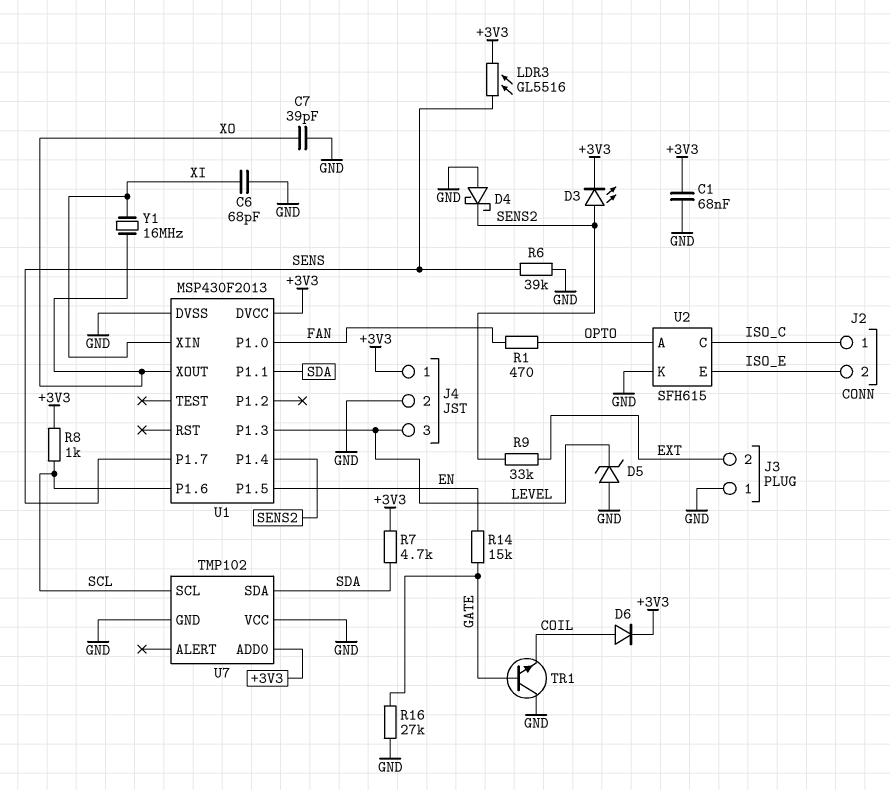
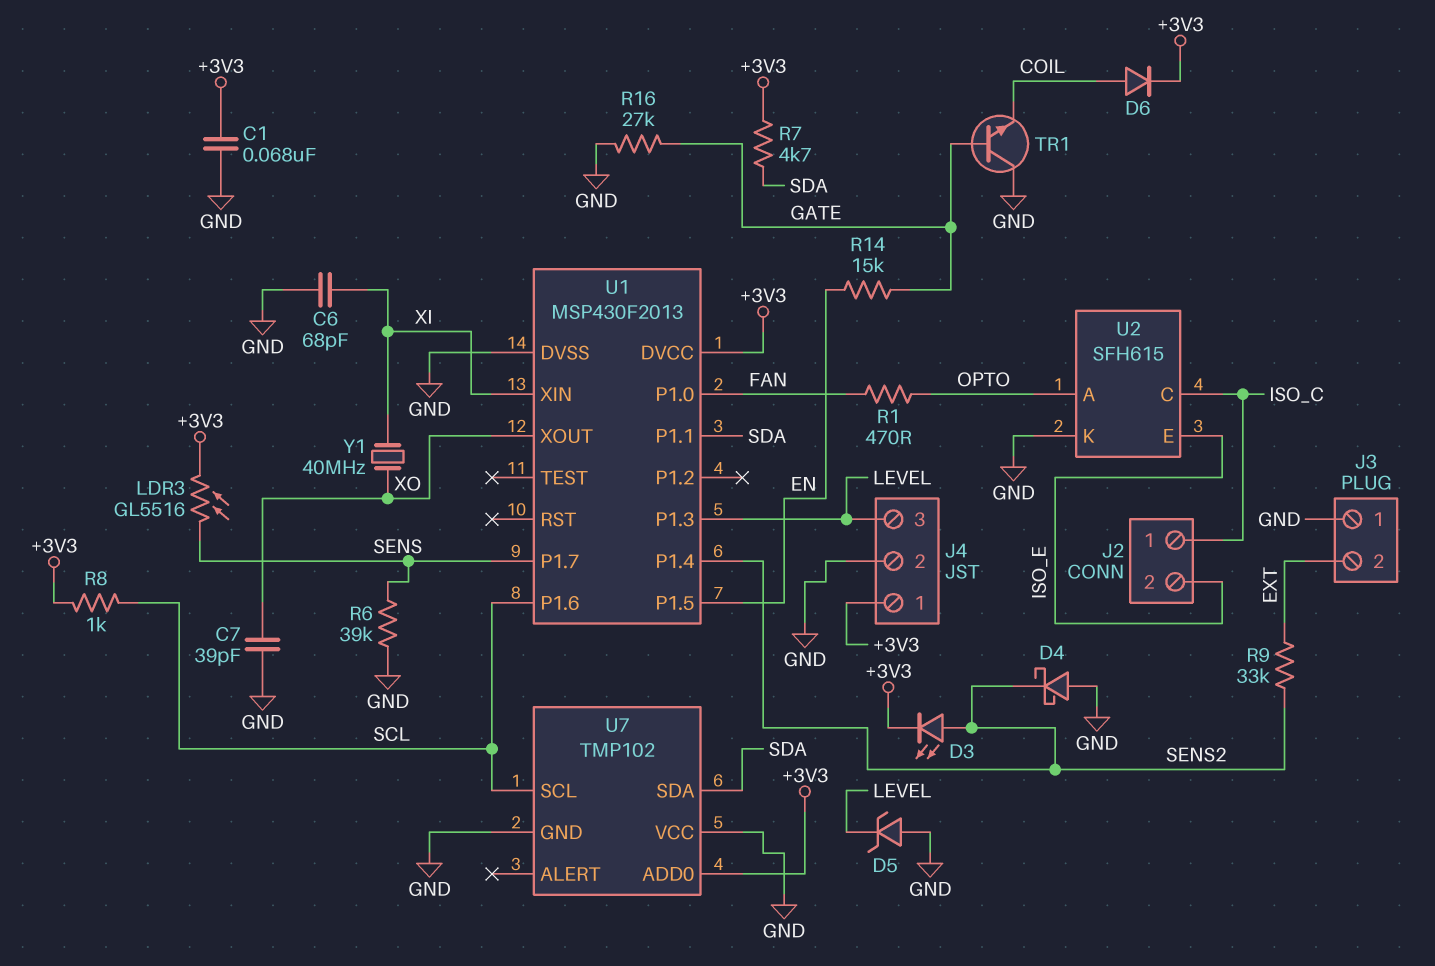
Y1: 16MHz (XI, XO) -> 40MHz (XI, XO)

